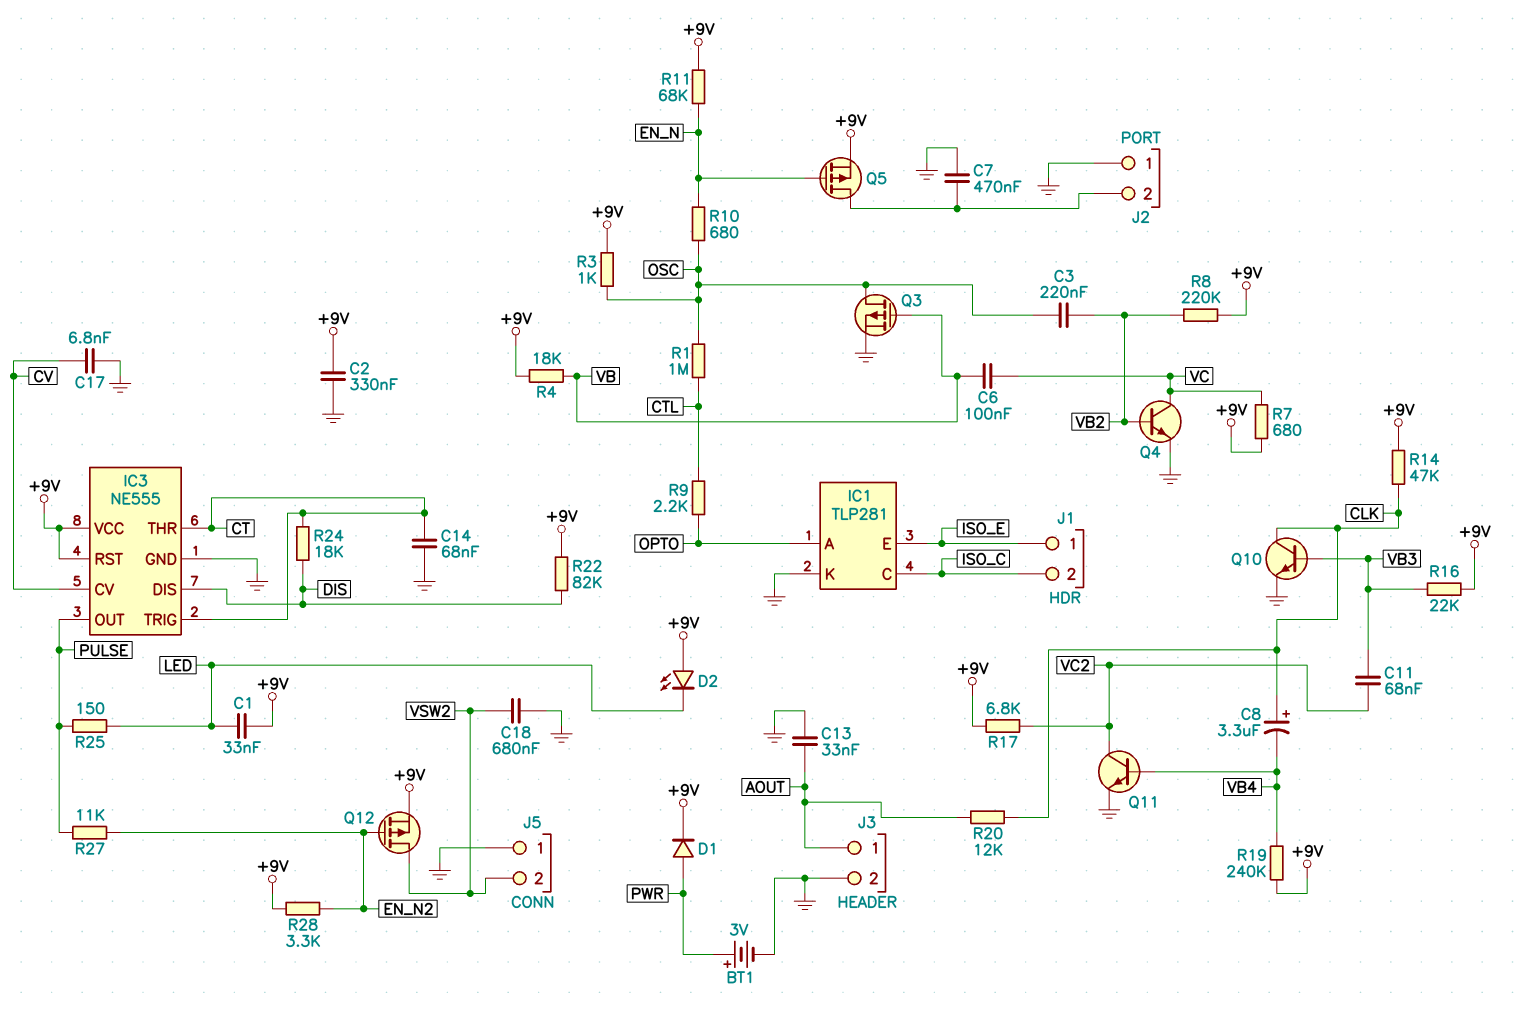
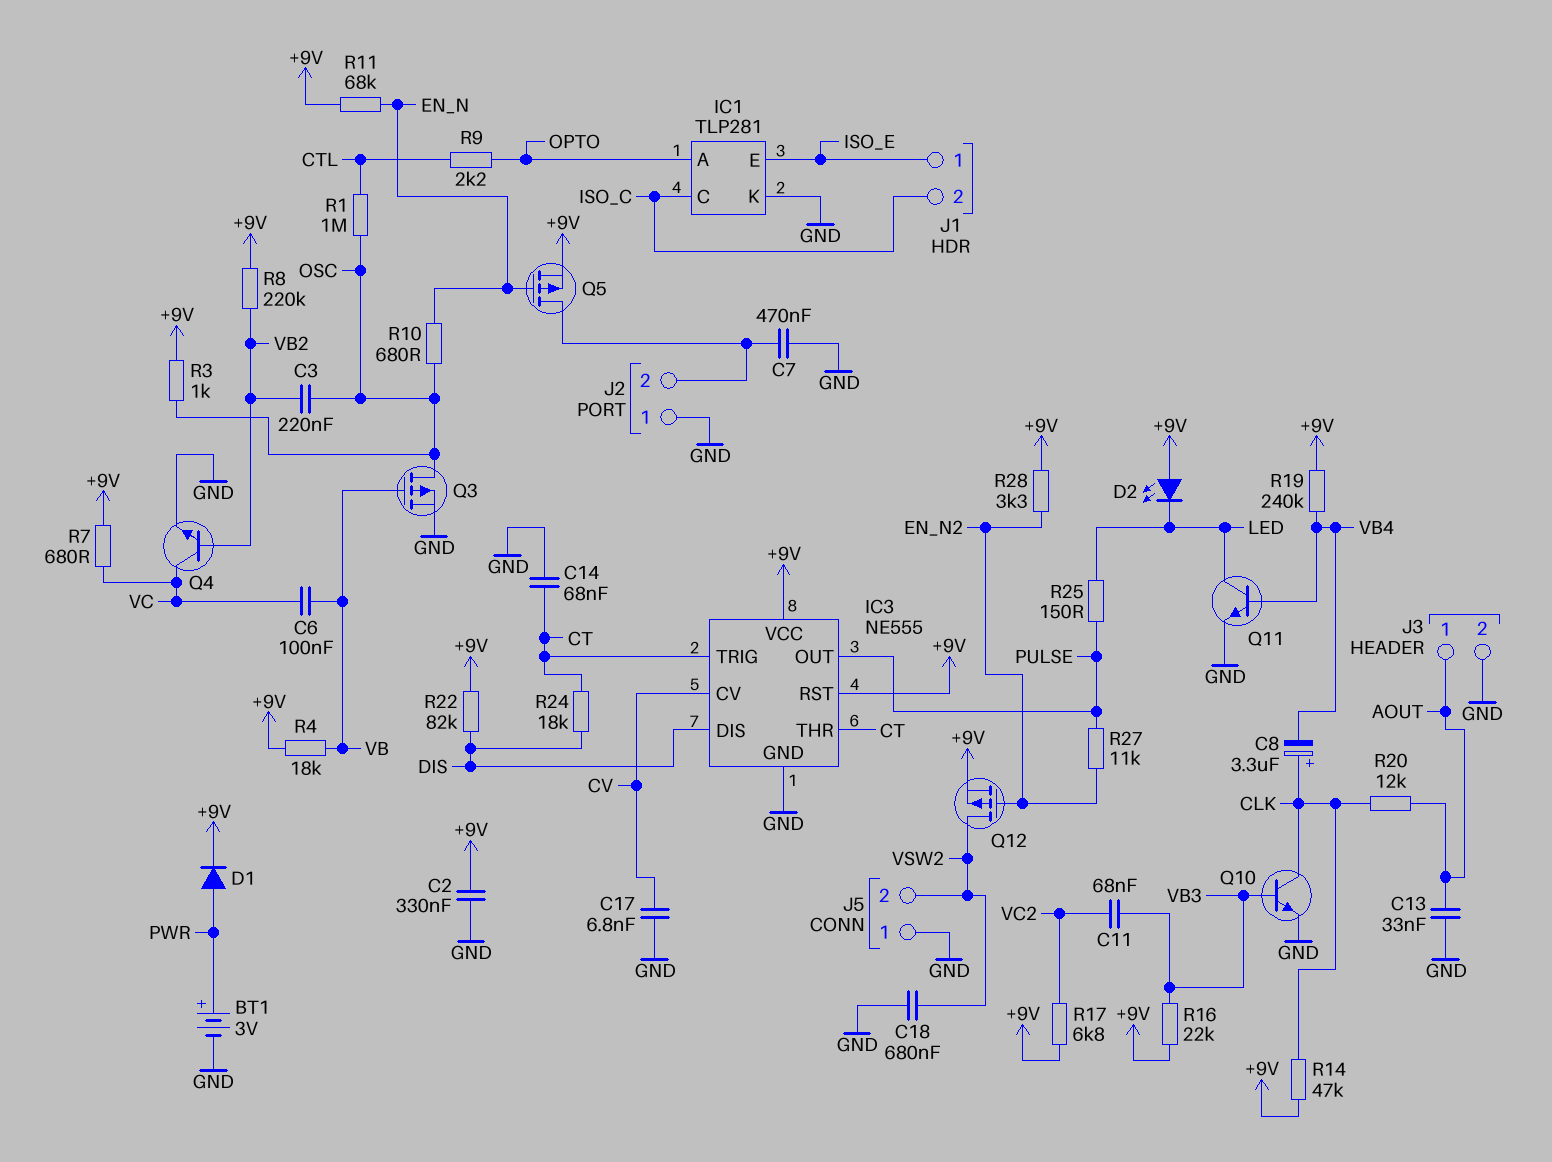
C1: 33nF (+9V, LED) -> none
Q11: NPN (B VB4, C VC2, E GND) -> NPN (B VB4, C LED, E GND)

